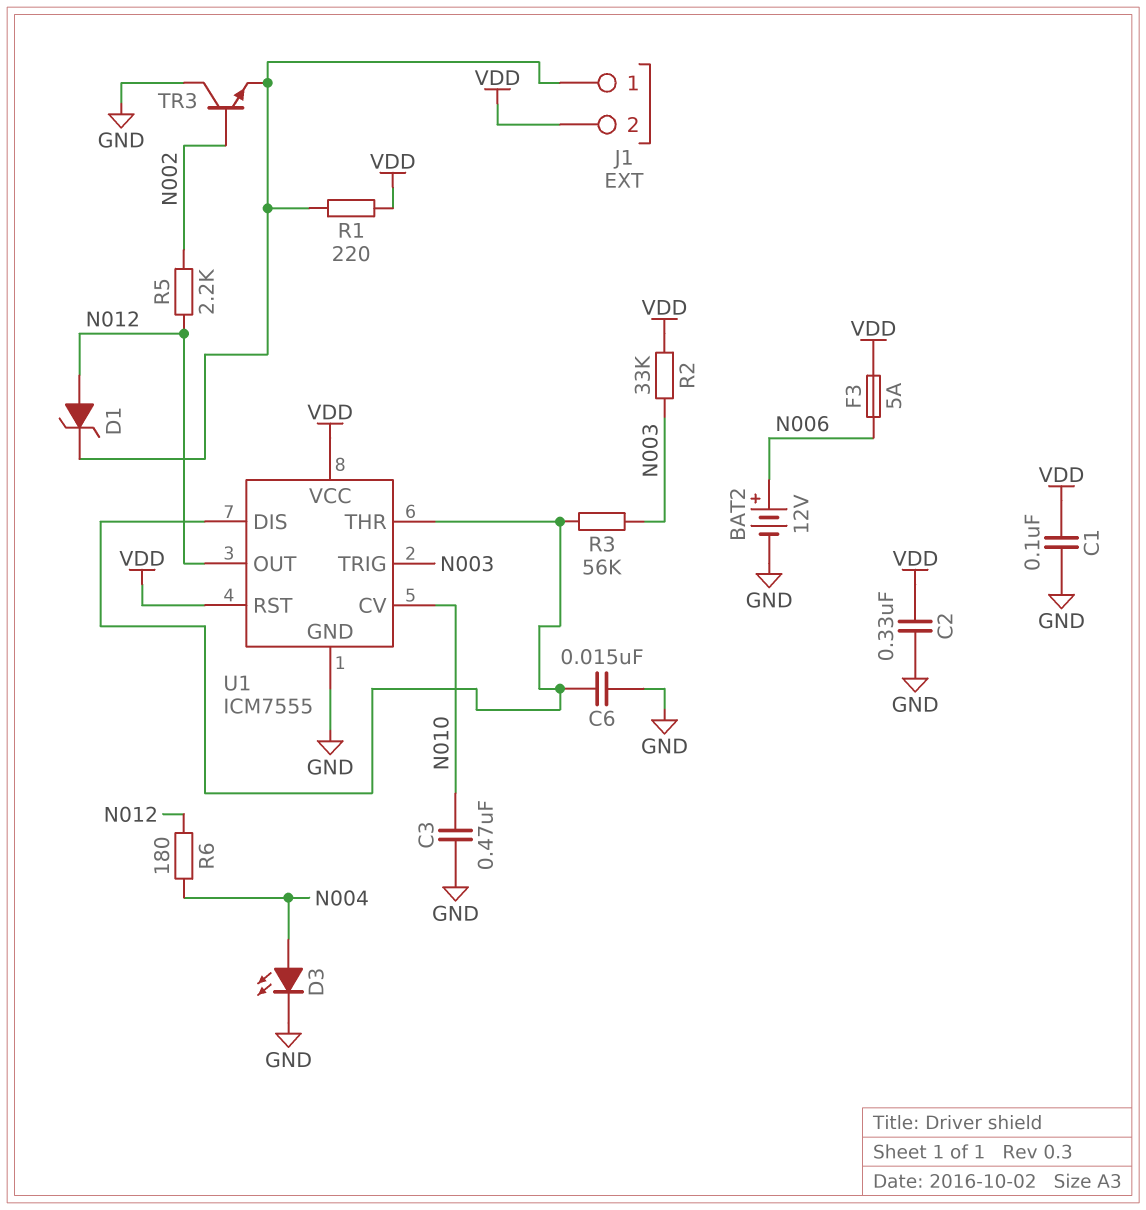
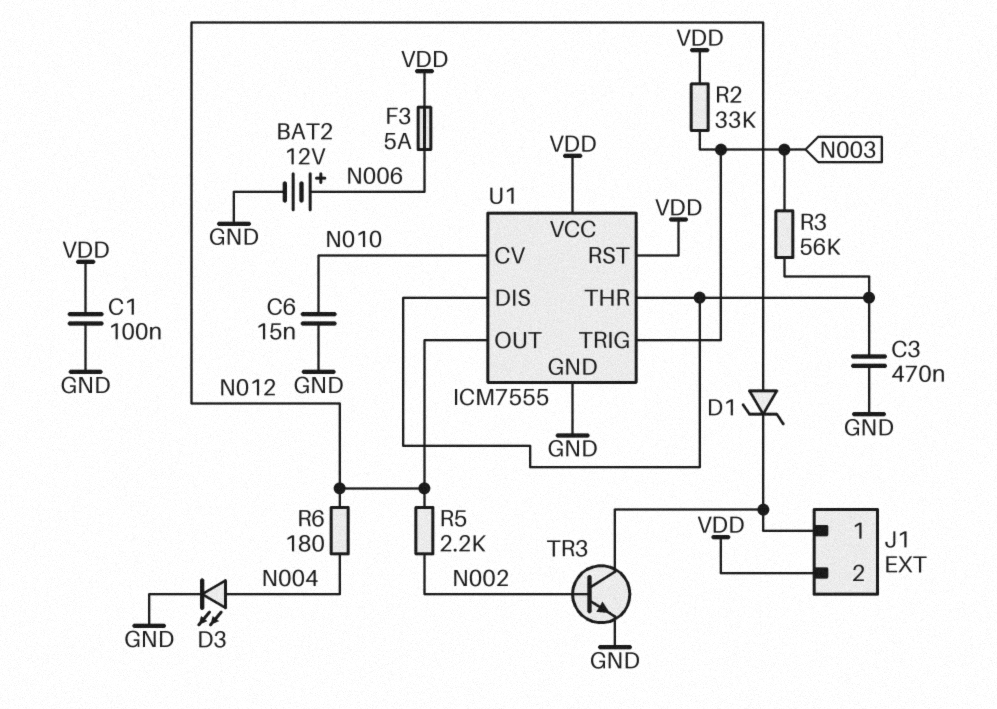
C2: 330nF (GND, VDD) -> none
C3: 470nF (GND, N010) -> 470nF (GND, U1/DIS)
C6: 15nF (GND, U1/DIS) -> 15nF (GND, N010)
R1: 220 (J1/1, VDD) -> none
TR3: NPN (B N002, C GND, E J1/1) -> NPN (B N002, C J1/1, E GND)

